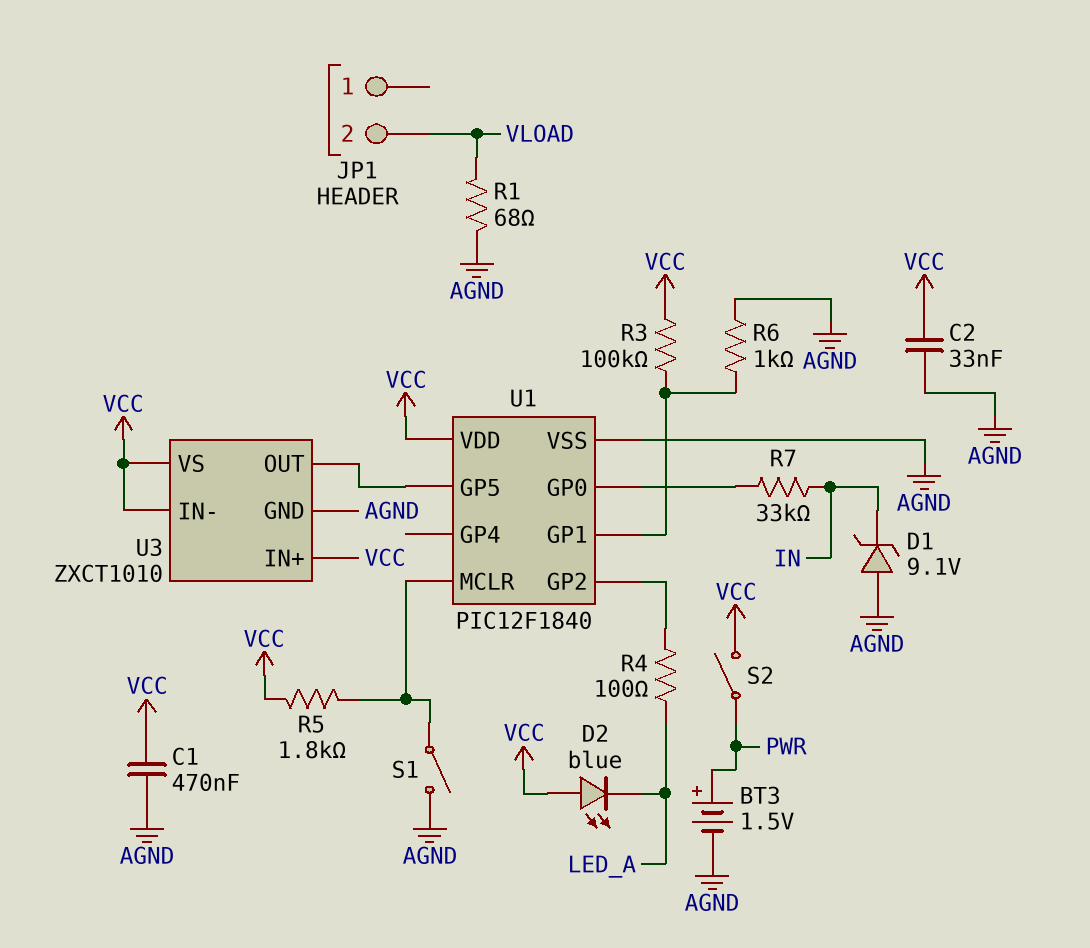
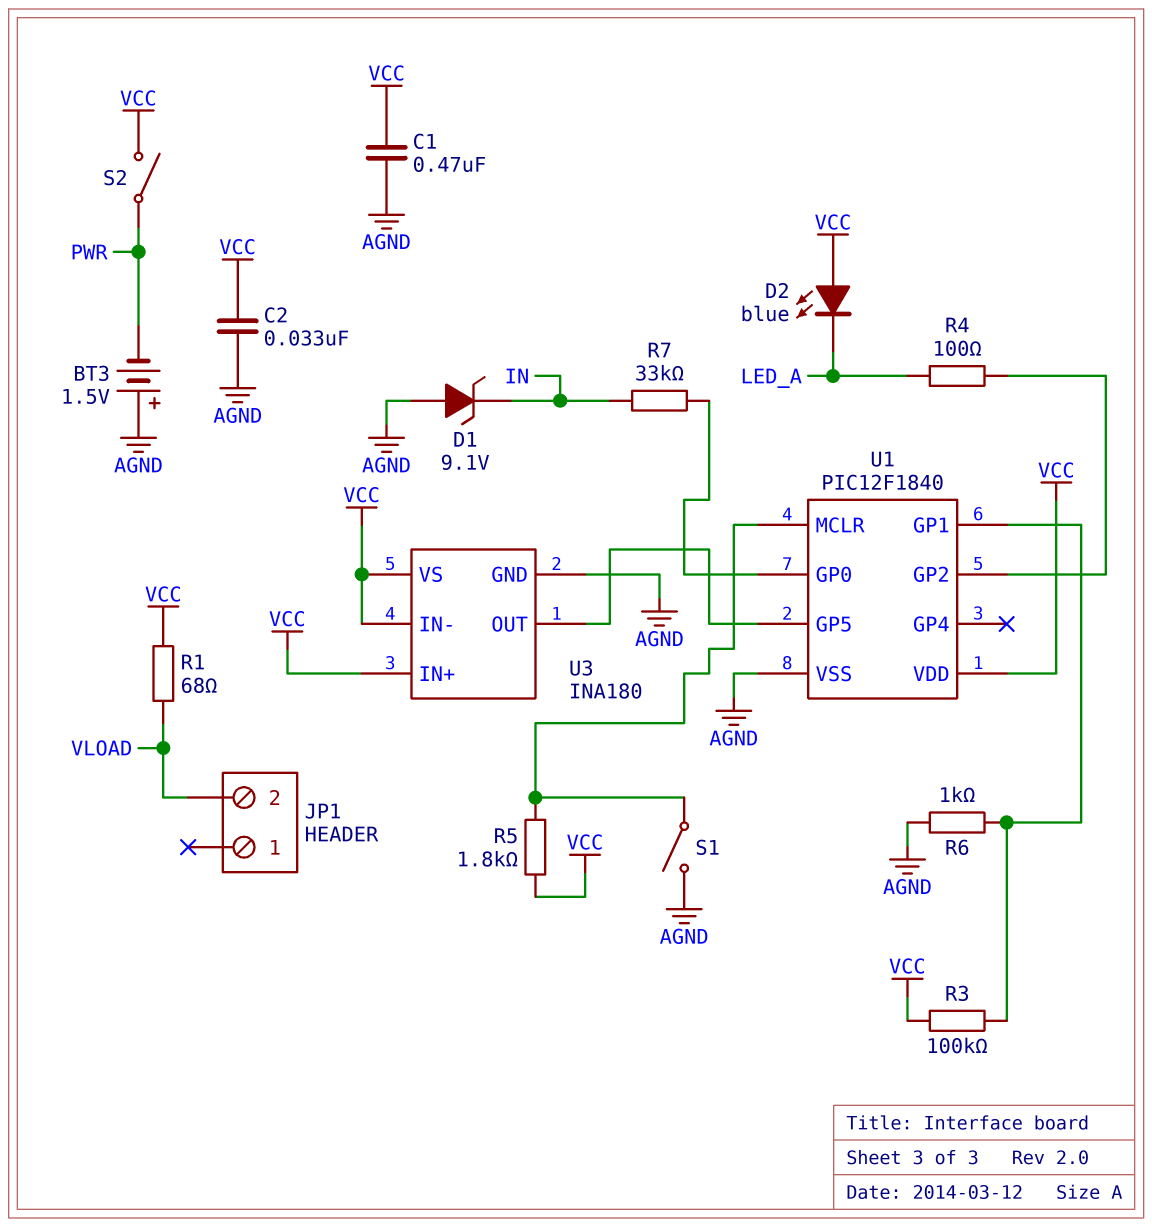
BT3: 1.5V (plus PWR, minus AGND) -> 1.5V (plus AGND, minus PWR)
R1: 68 (AGND, VLOAD) -> 68 (VCC, VLOAD)
U3: ZXCT1010 -> INA180

